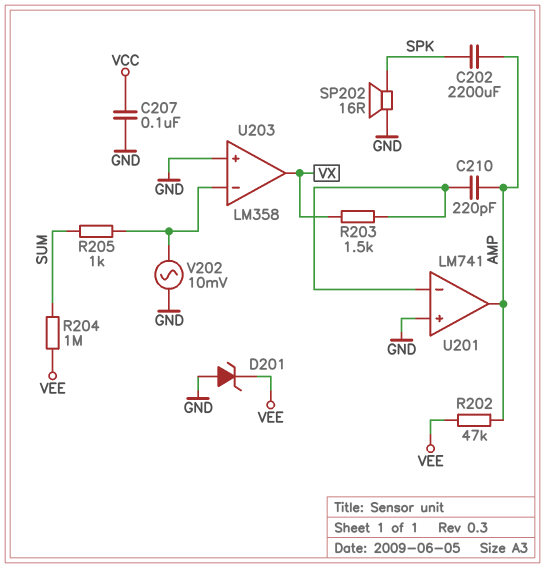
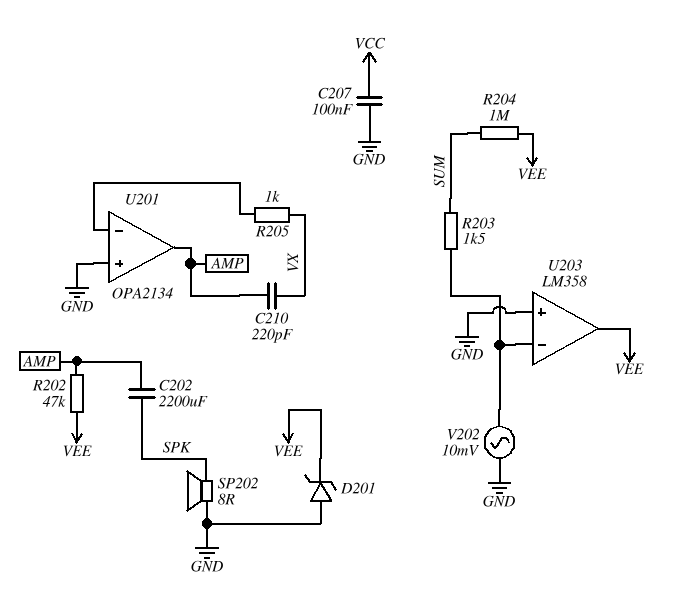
C210: 220pF (AMP, U201/in-) -> 220pF (AMP, VX)
R203: 1.5k (U201/in-, VX) -> 1.5k (SUM, U203/in-)
R205: 1k (SUM, U203/in-) -> 1k (U201/in-, VX)
SP202: speaker 16R (GND, SPK) -> speaker 8R (GND, SPK)
U201: LM741 -> OPA2134
U203 pin out: VX -> VEE

